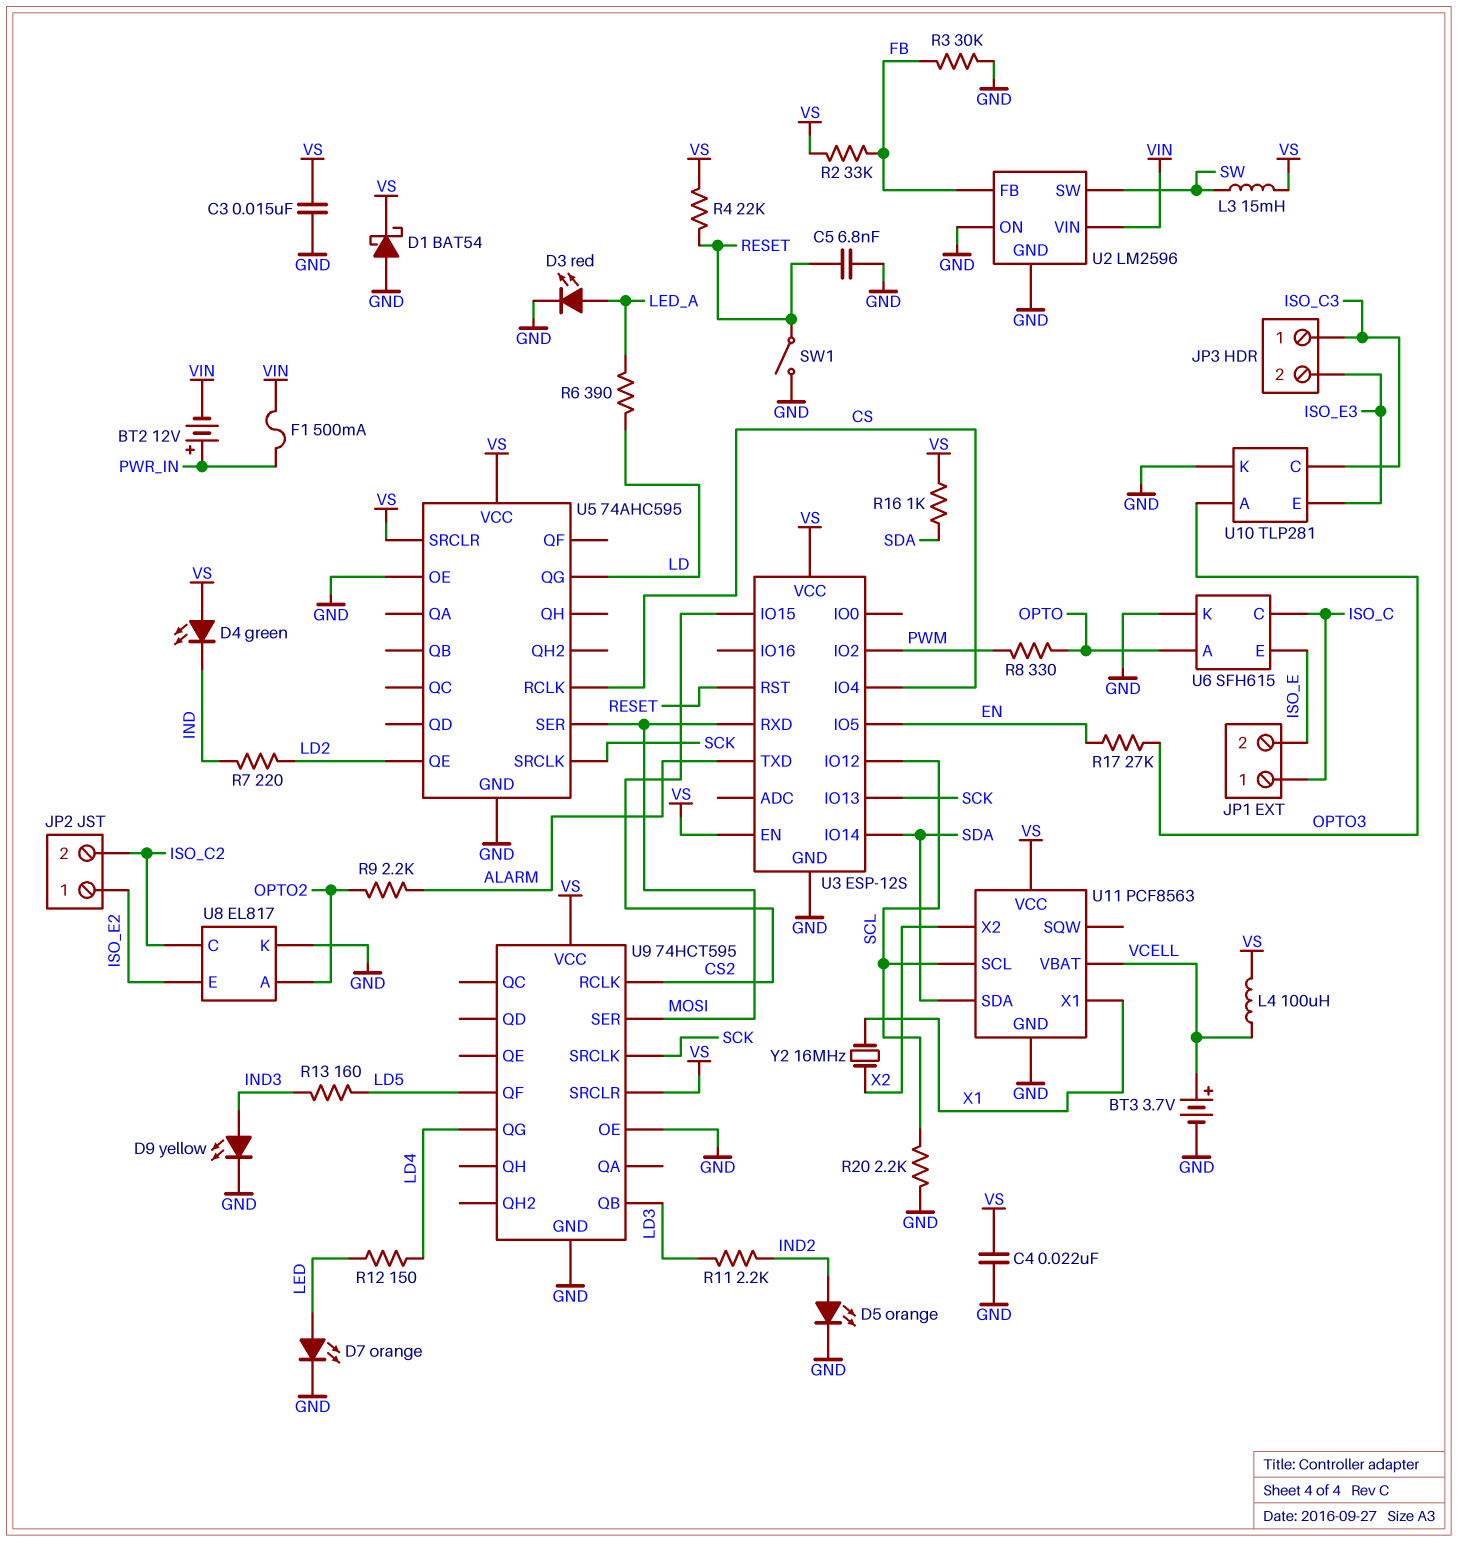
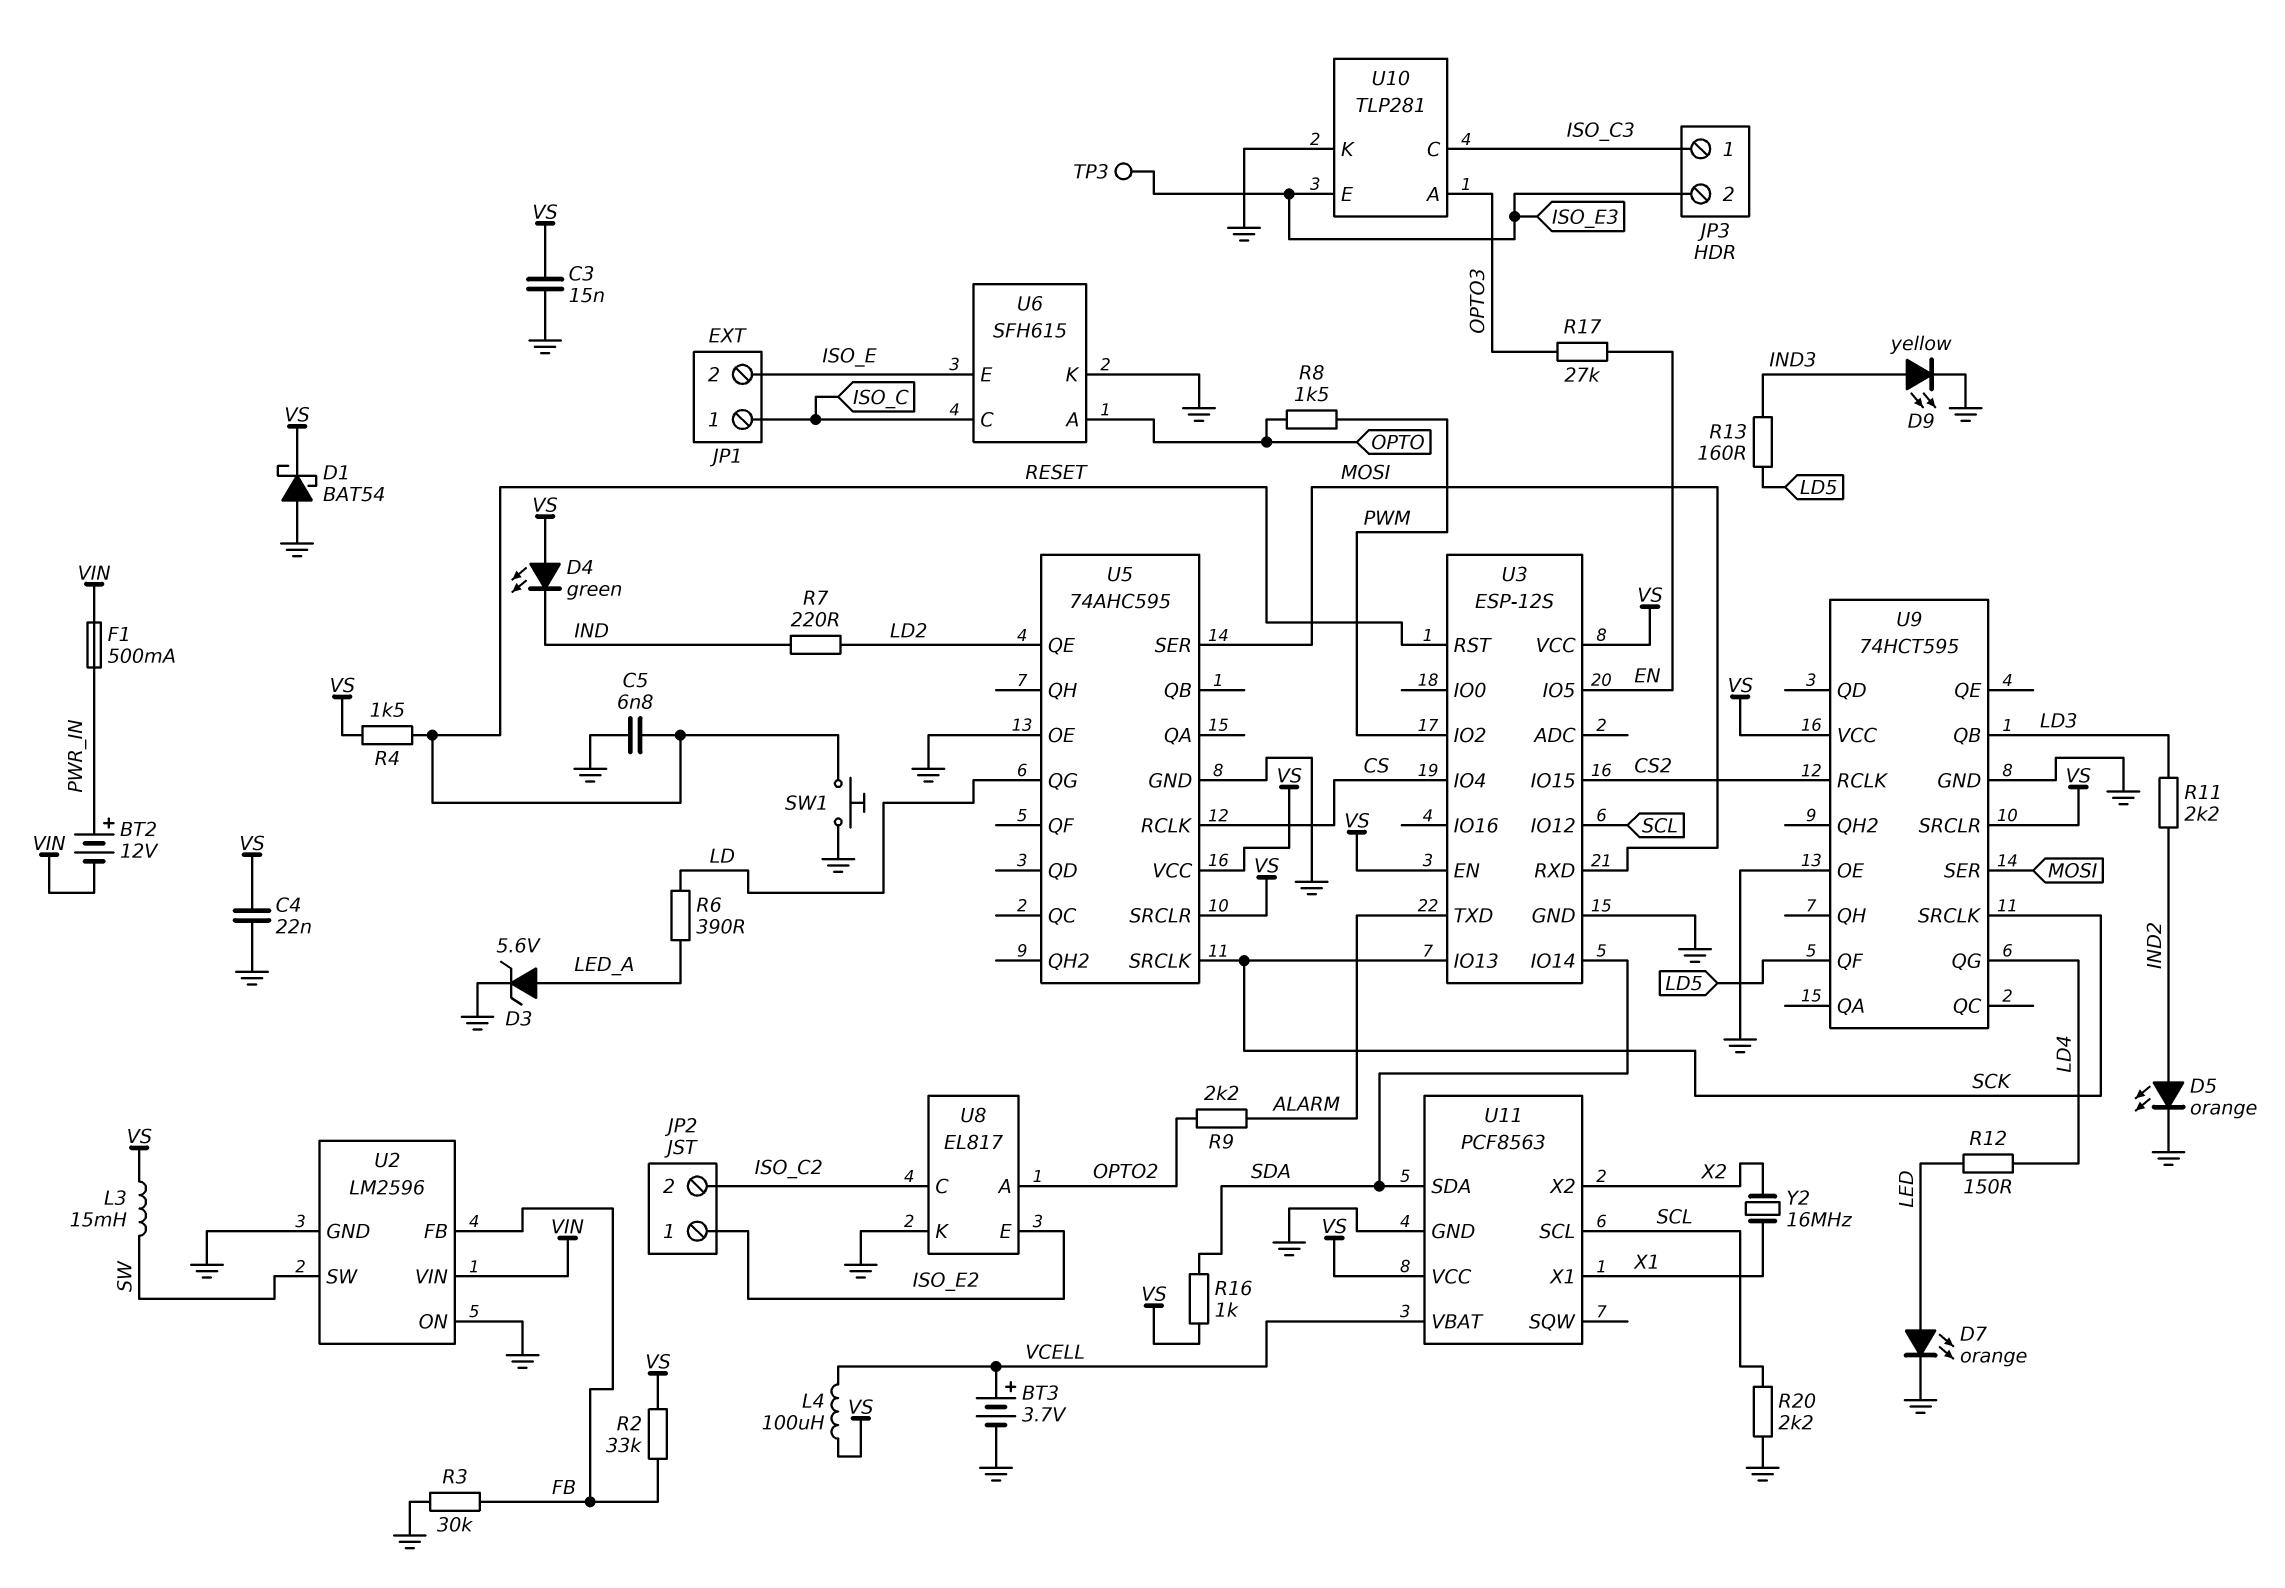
D3: LED red (A LED_A, K GND) -> zener 5.6V (A LED_A, K GND)
R4: 22k (RESET, VS) -> 1.5k (RESET, VS)
R8: 330 (OPTO, PWM) -> 1.5k (OPTO, PWM)
SW1: switch (GND, RESET) -> button (GND, RESET)
TP3: none -> test point (ISO_E3)

